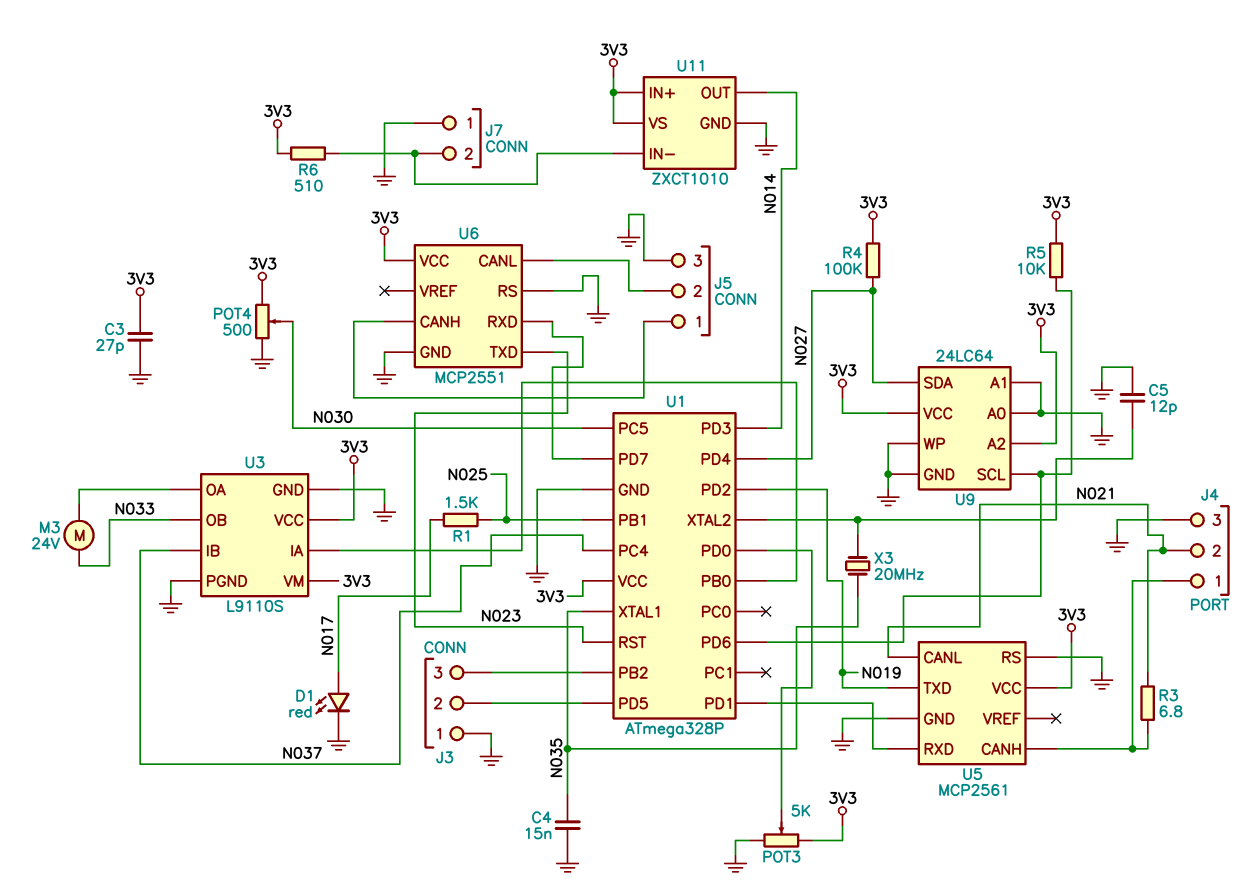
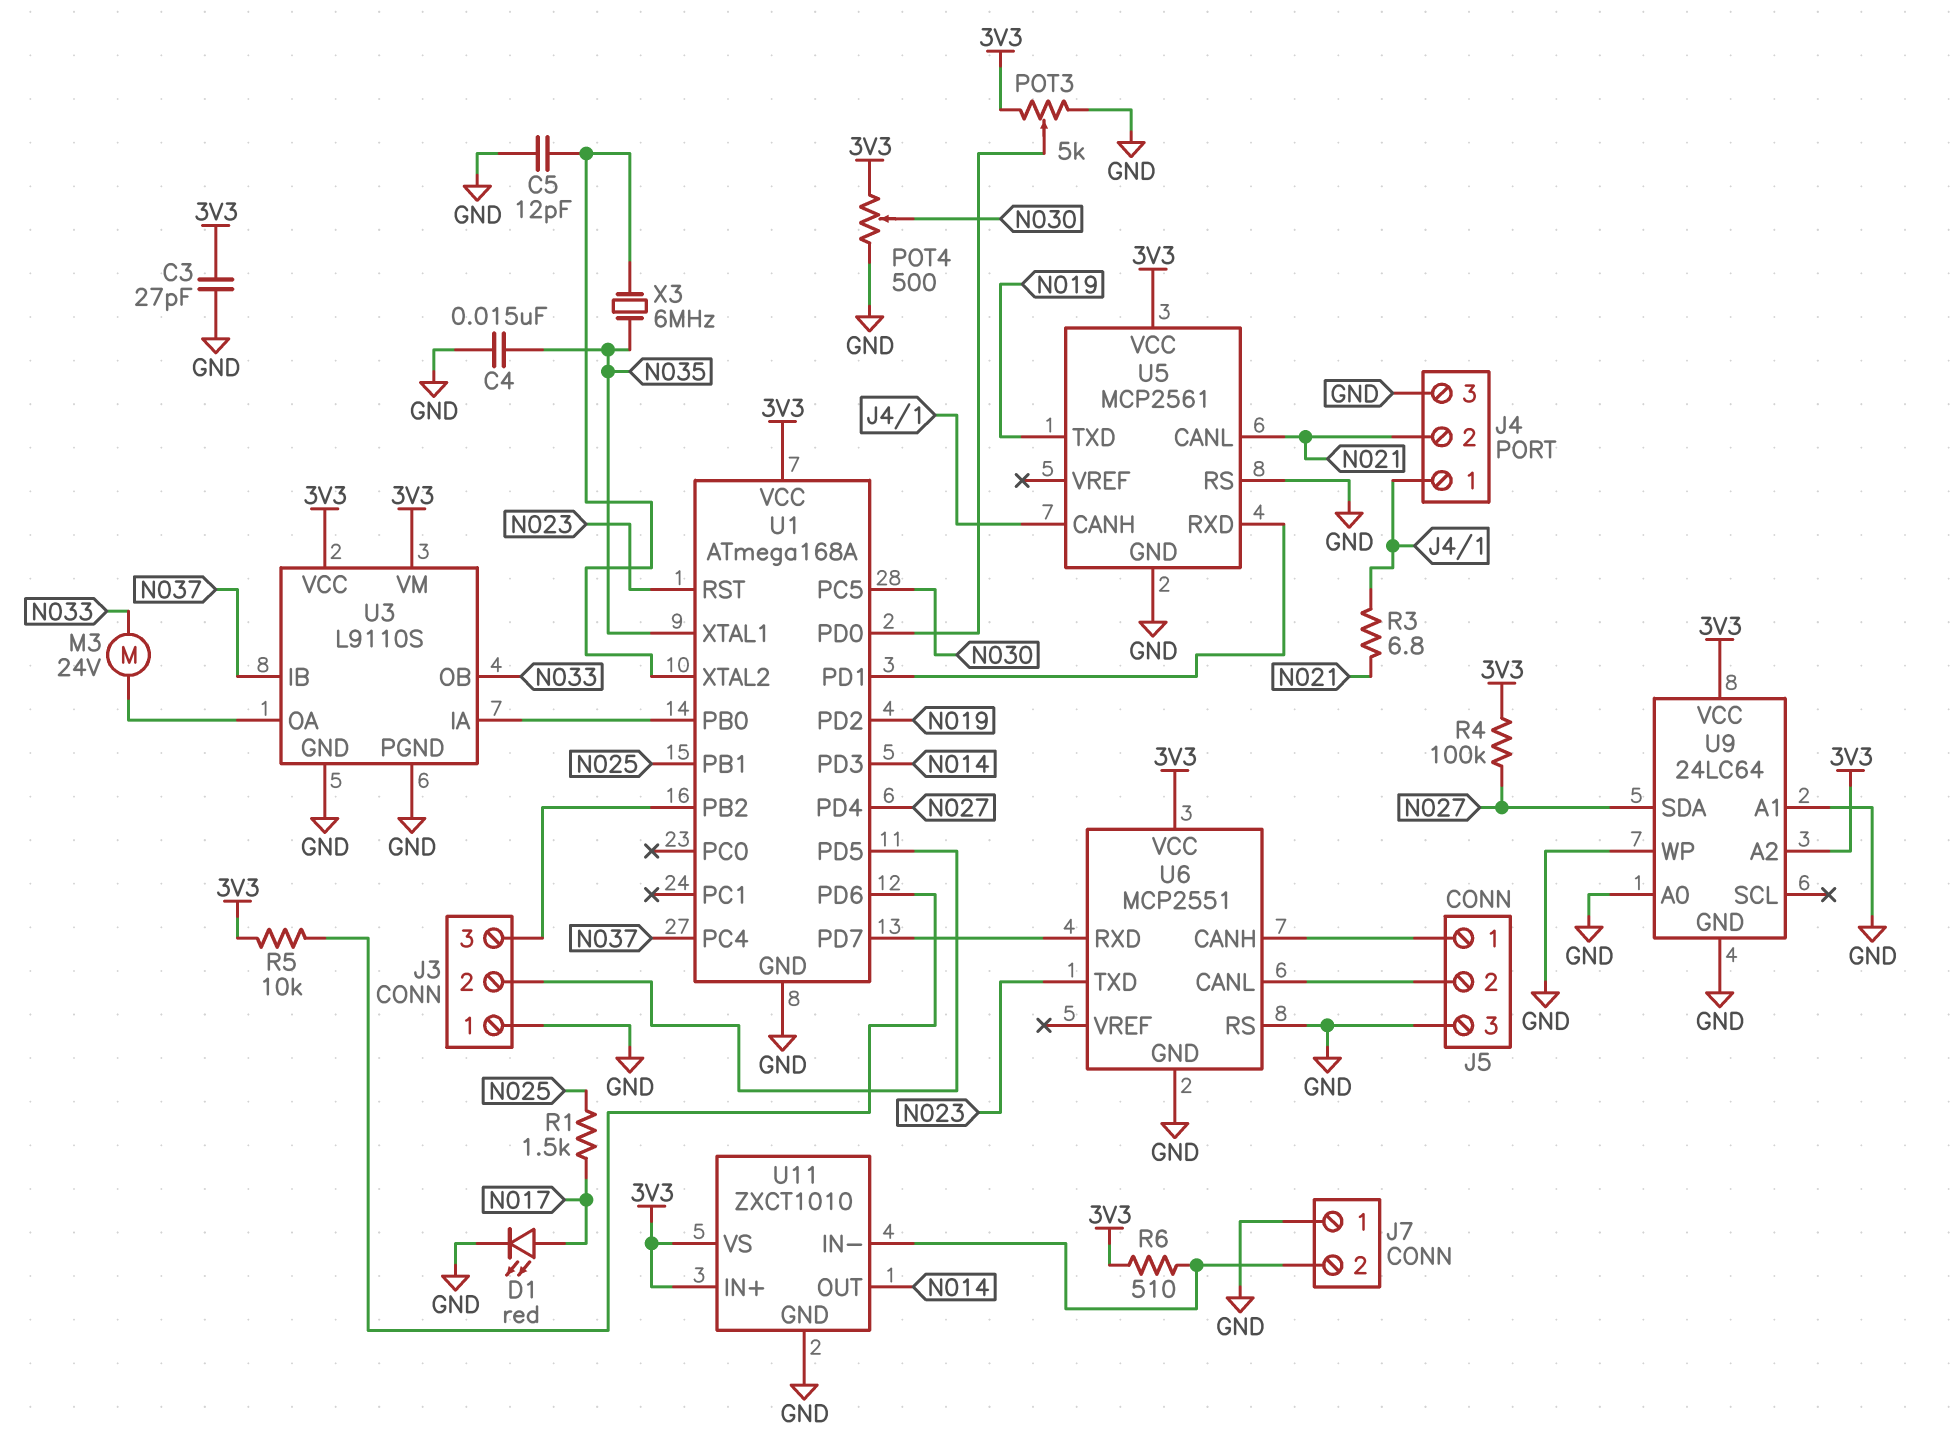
U1: ATmega328P -> ATmega168A
U9 pin SCL: U1/PD6 -> none
X3: 20MHz (N035, U1/XTAL2) -> 6MHz (N035, U1/XTAL2)

